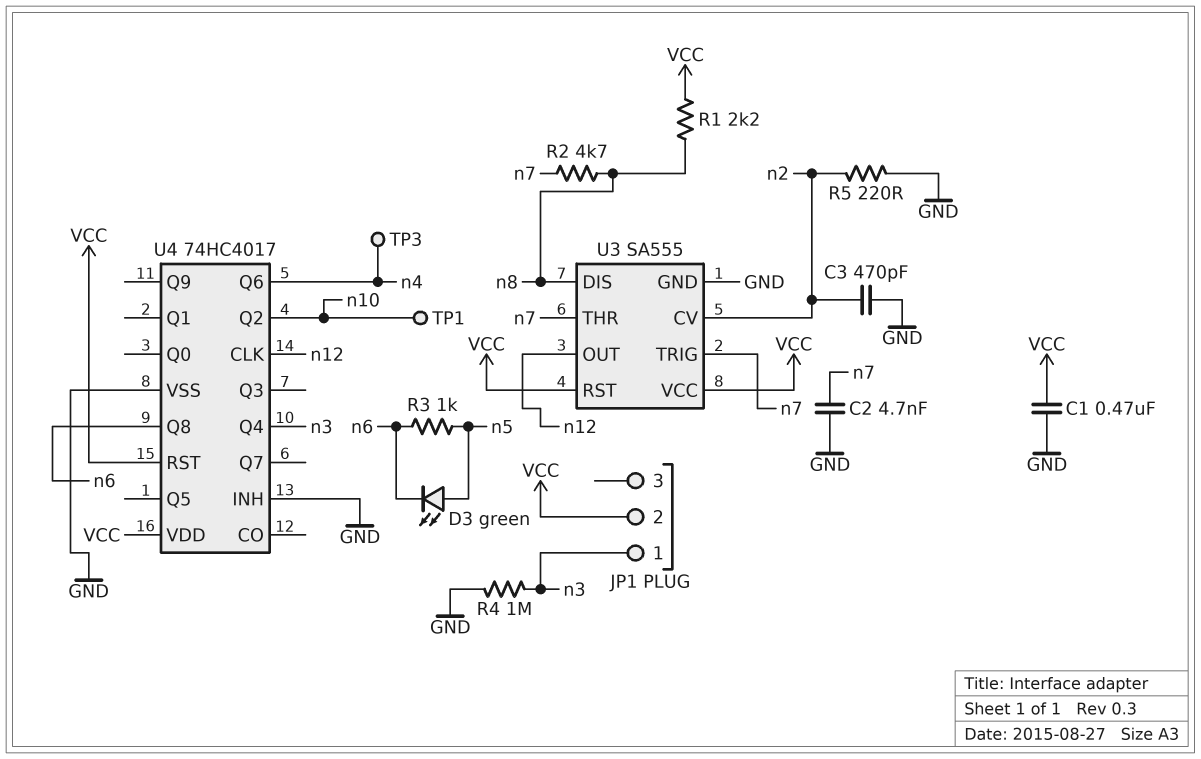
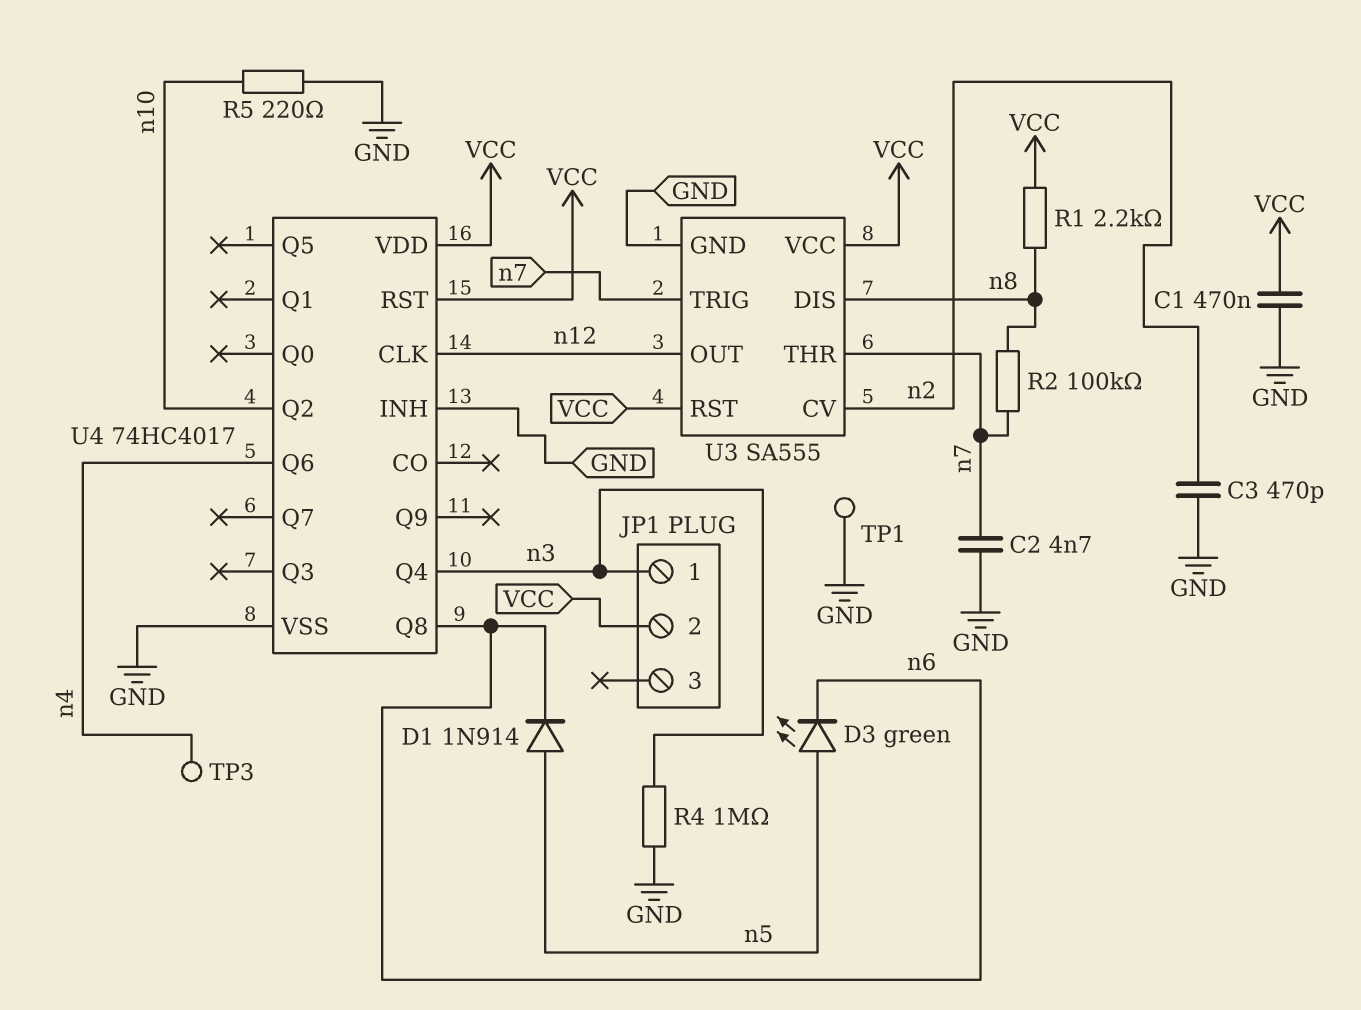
D1: none -> diode 1N914 (A n5, K n6)
R2: 4.7k (n7, n8) -> 100k (n7, n8)
R3: 1k (n5, n6) -> none
R5: 220 (GND, n2) -> 220 (GND, n10)
TP1: test point (n10) -> test point (GND)

